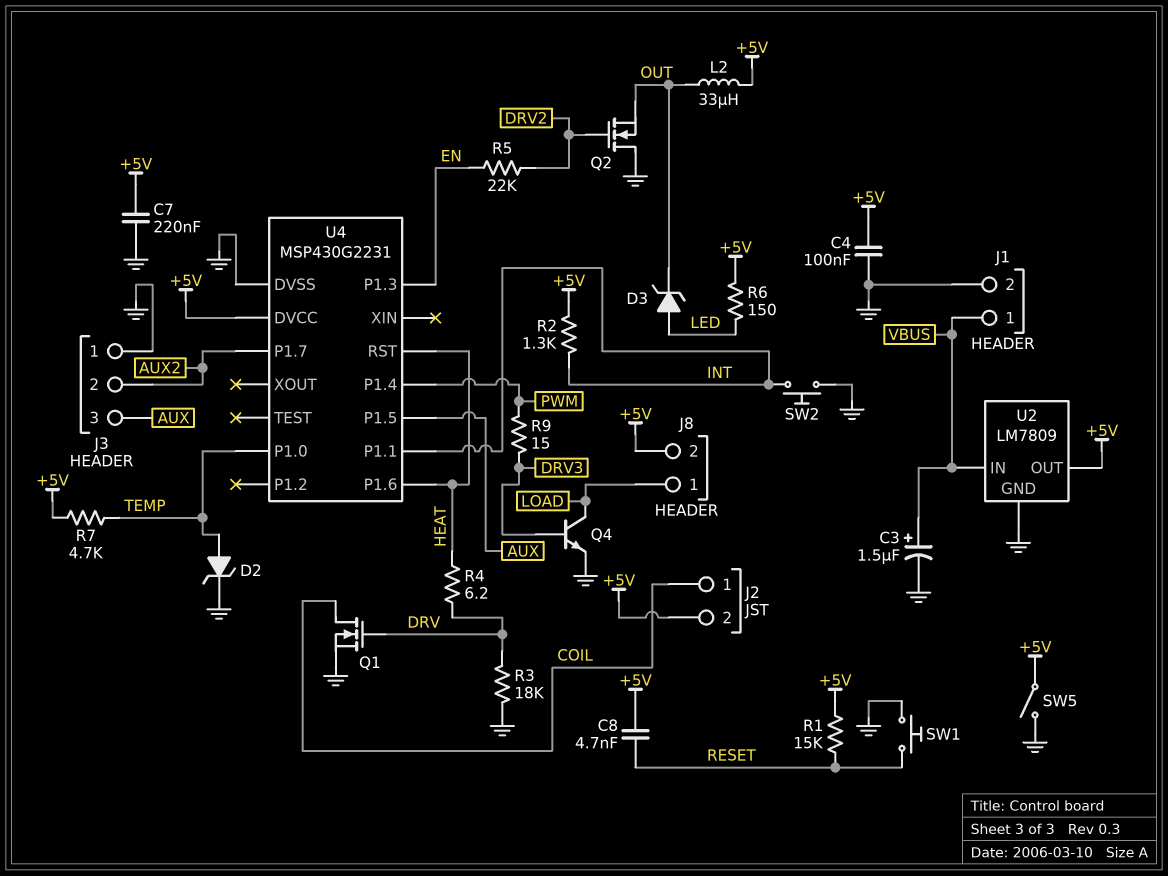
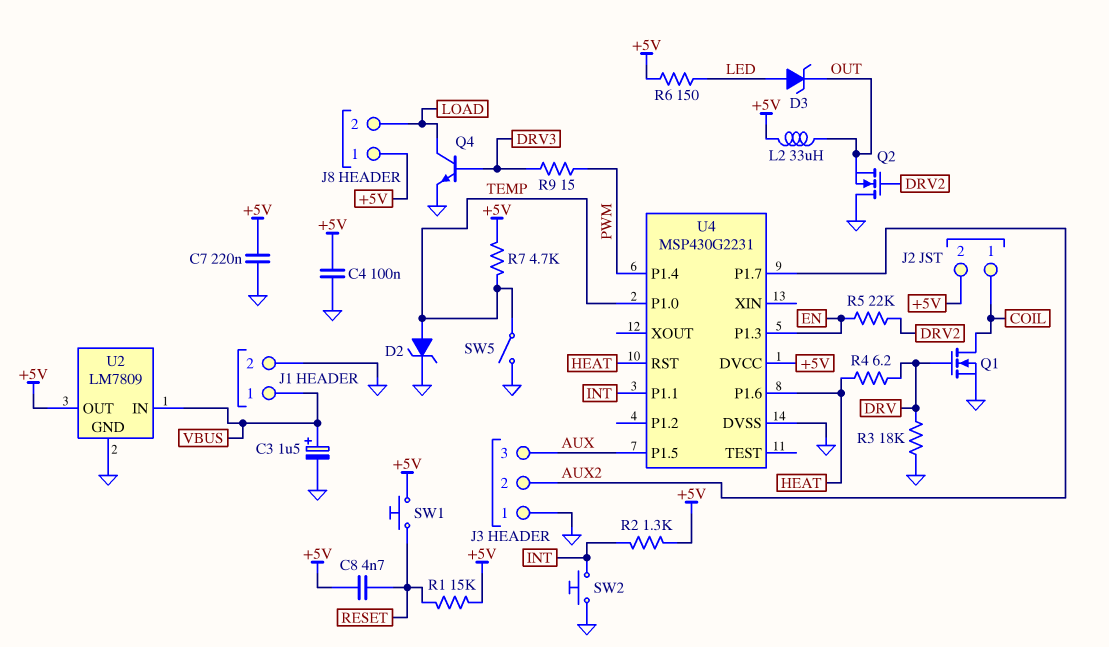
J8 pin 1: LOAD -> +5V
J8 pin 2: +5V -> LOAD
SW1: button (GND, RESET) -> button (+5V, RESET)
SW5: switch (+5V, GND) -> switch (GND, TEMP)

